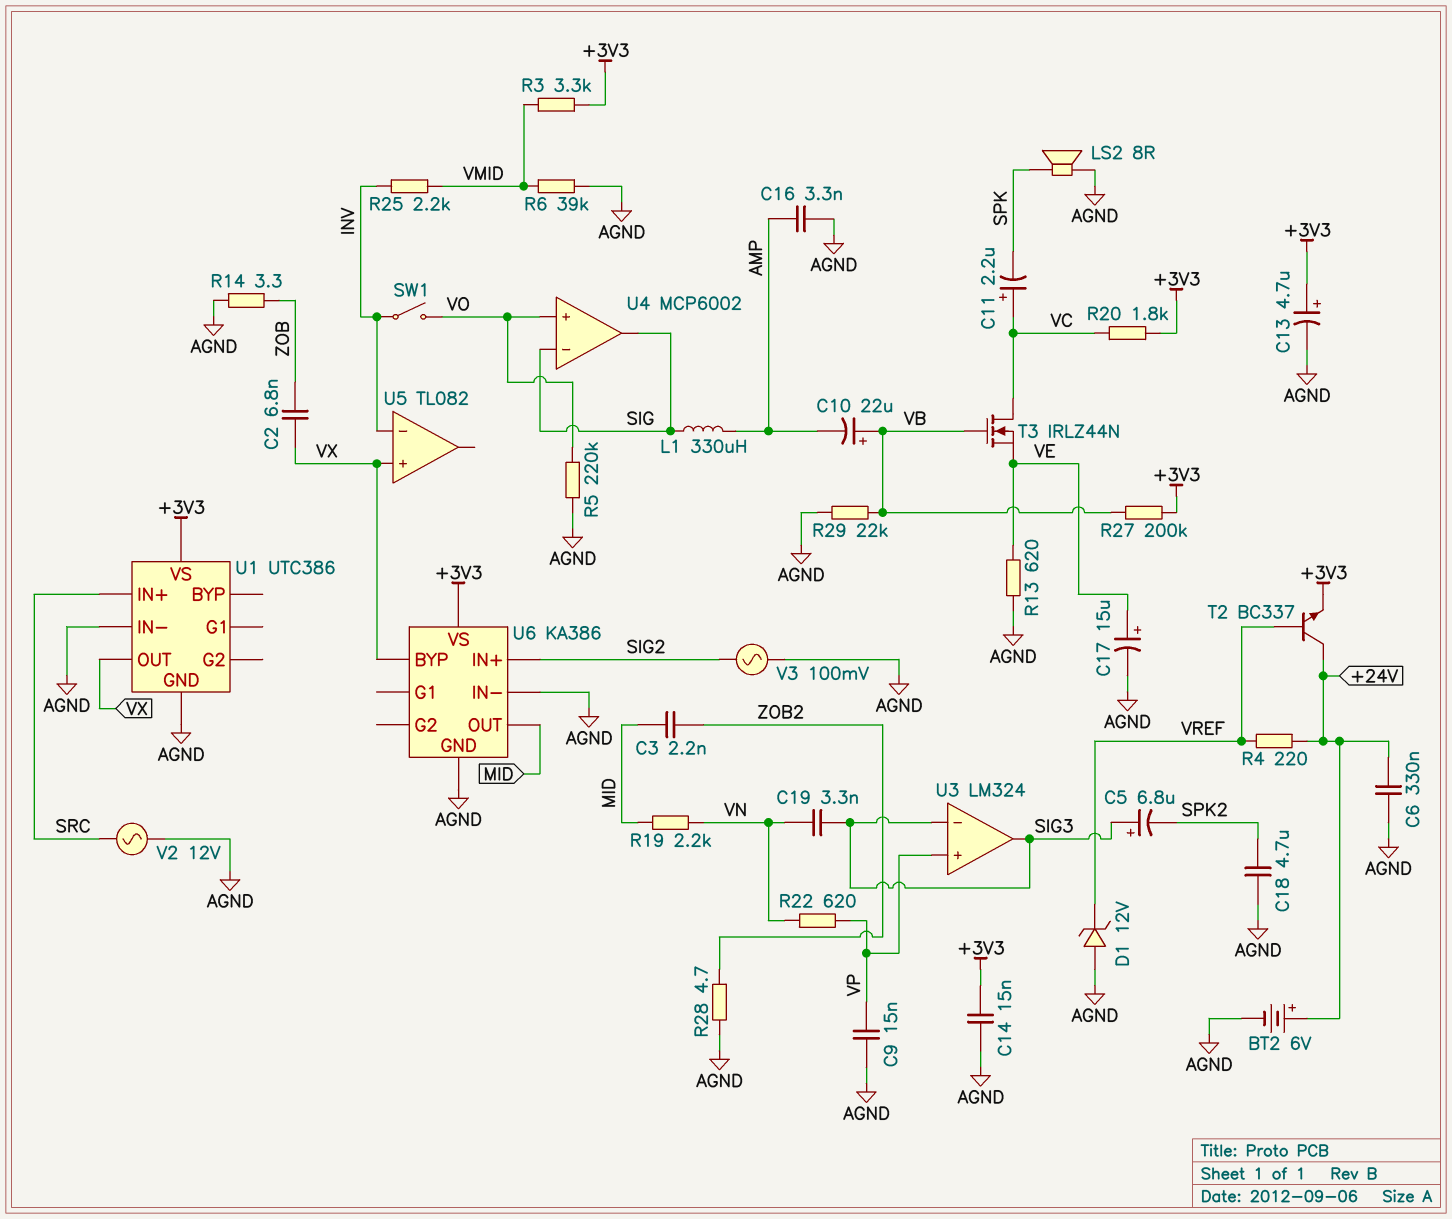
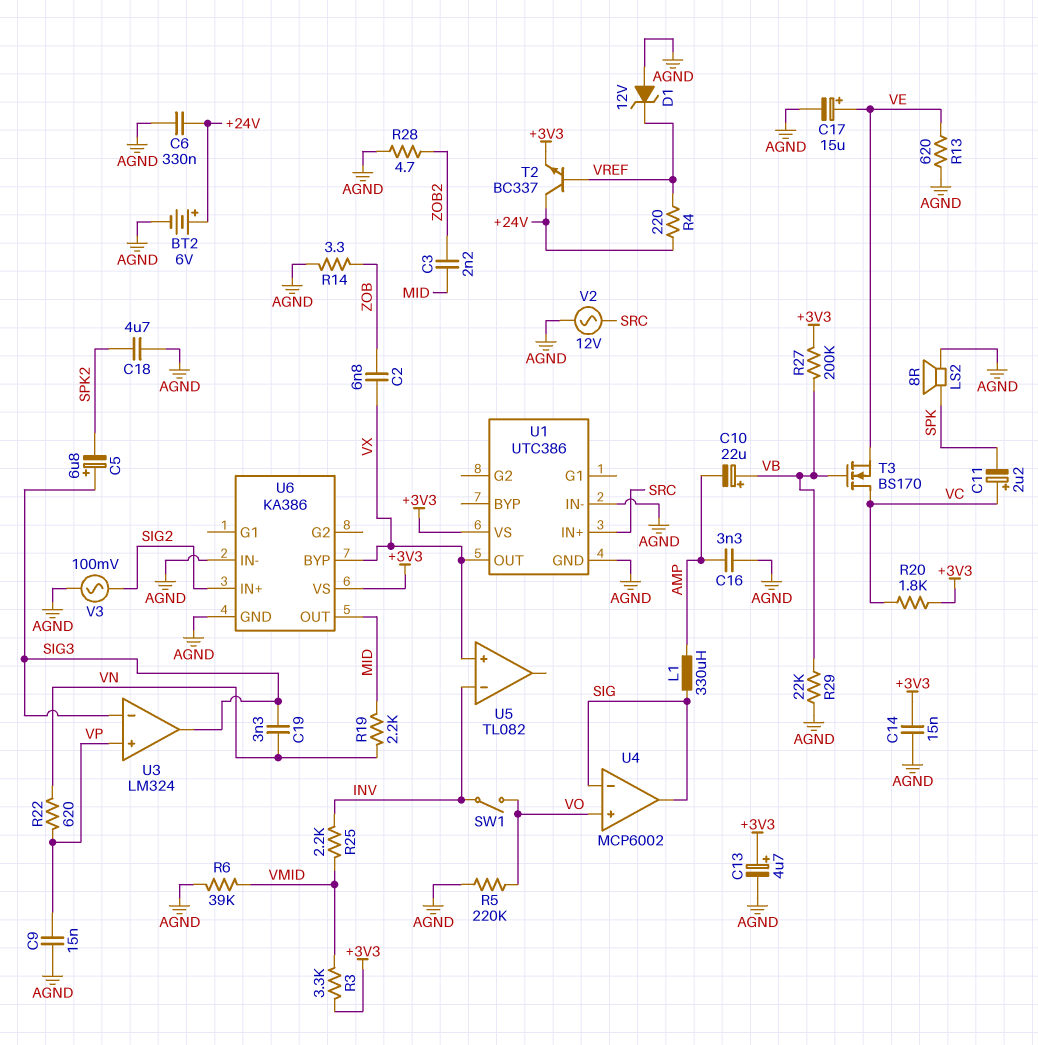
T3: NMOS IRLZ44N (G VB, D VC, S VE) -> NMOS BS170 (G VB, D VC, S VE)

